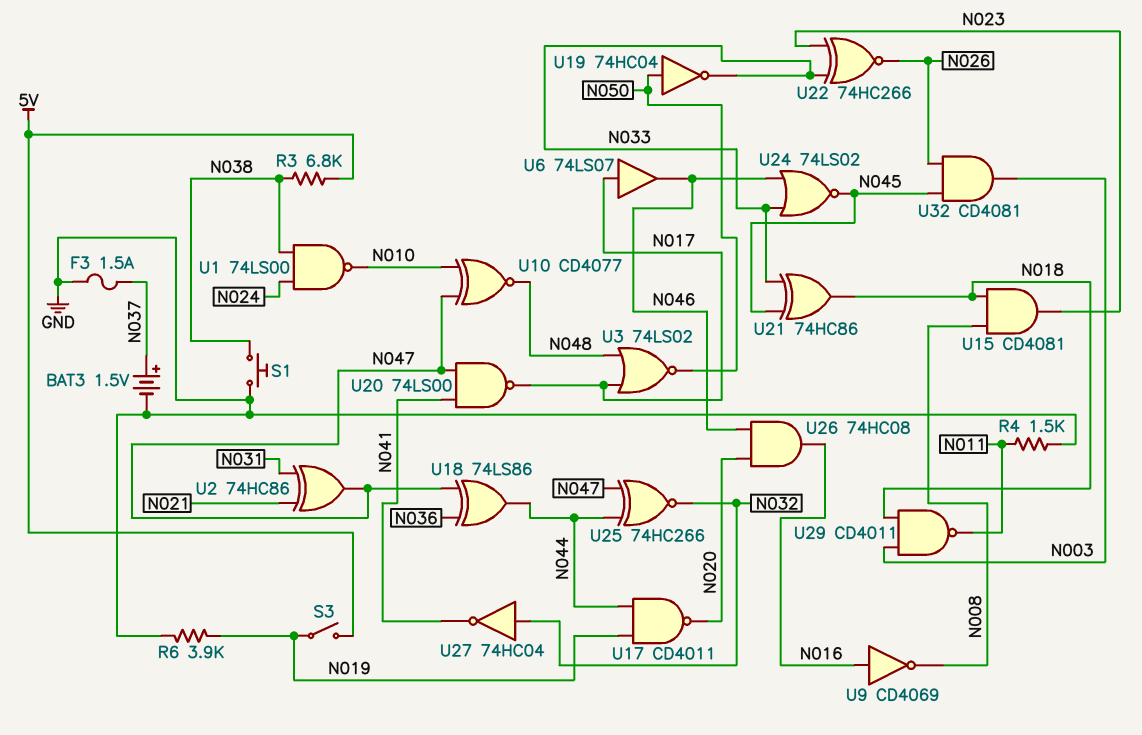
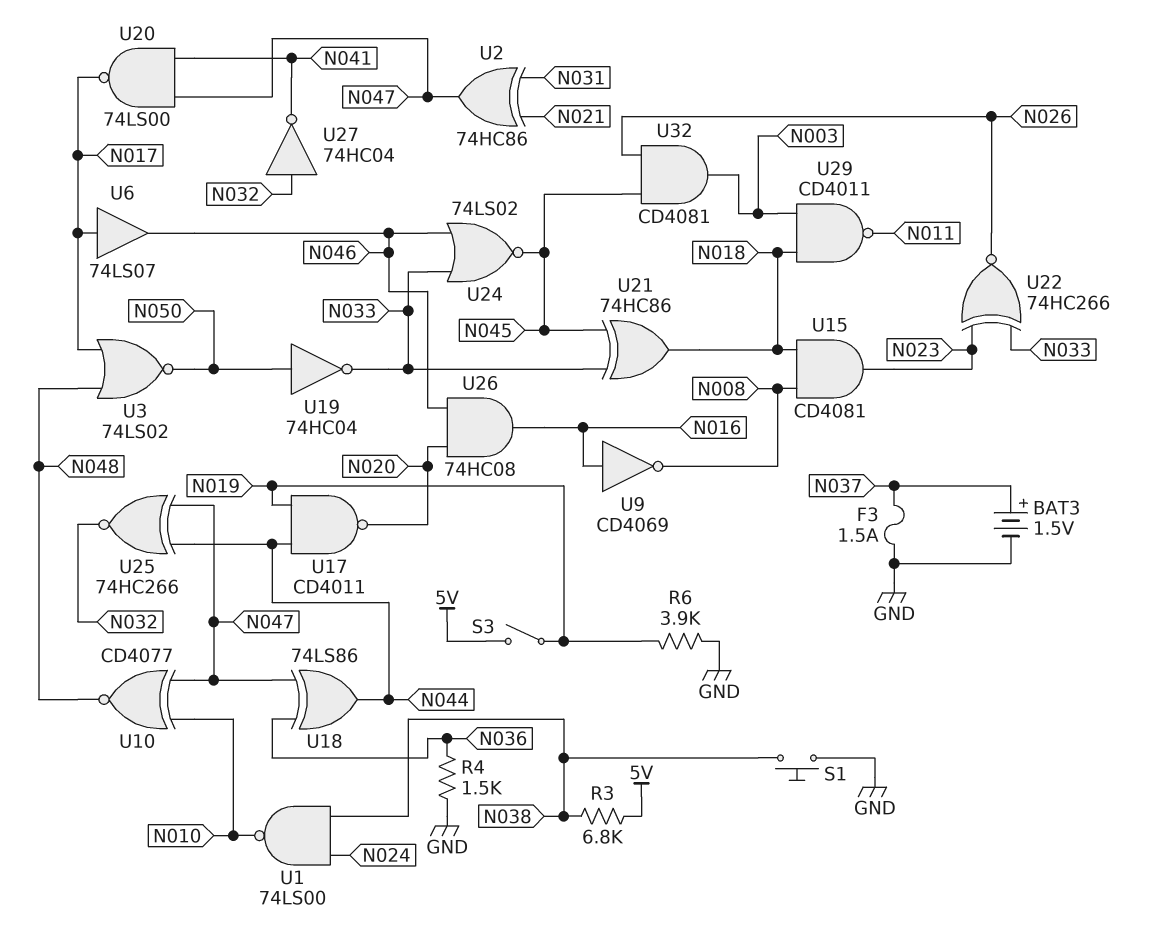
R4: 1.5k (GND, N011) -> 1.5k (GND, N036)

